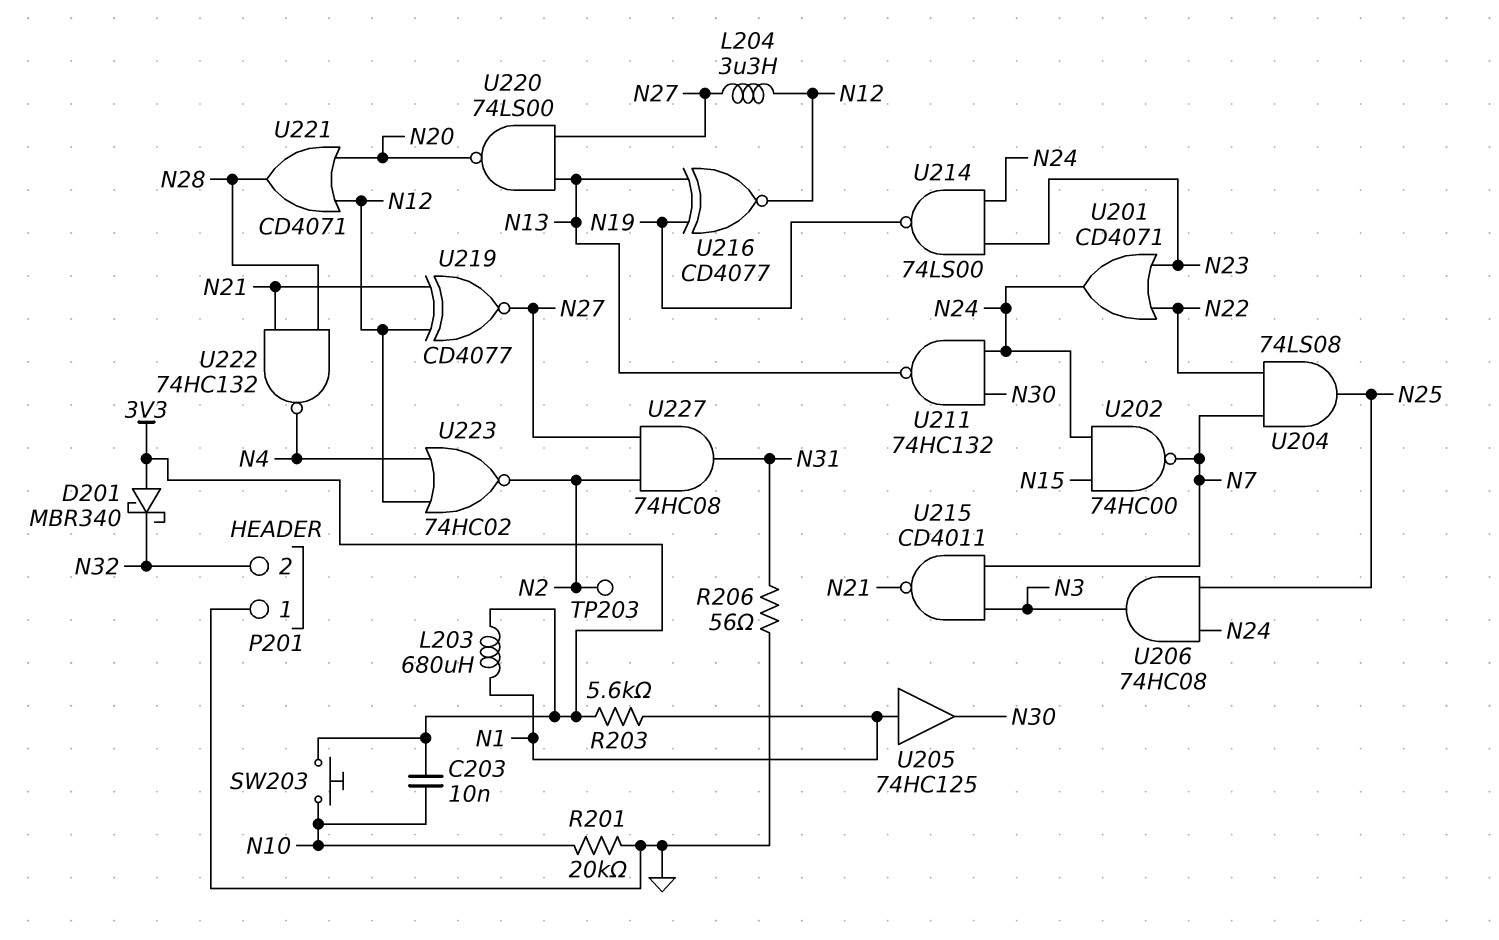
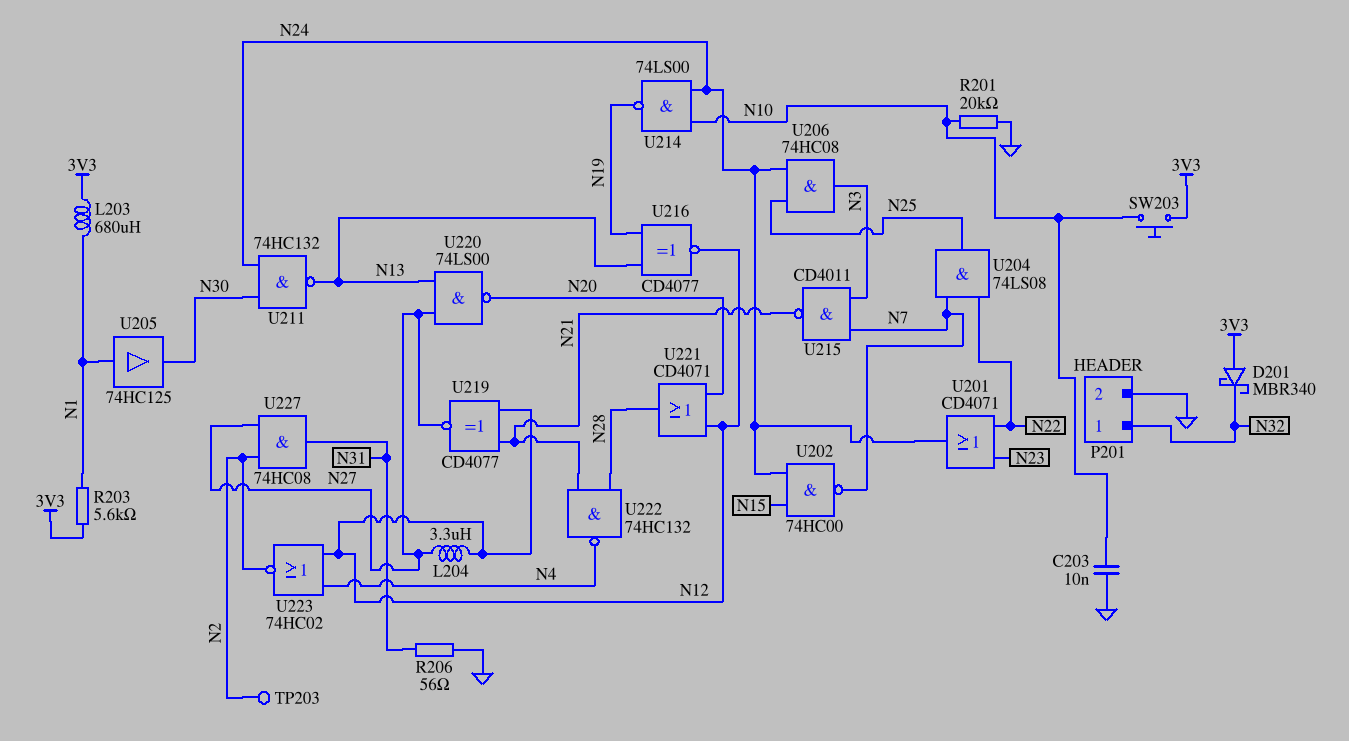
C203: 10nF (3V3, N10) -> 10nF (GND, N10)
P201 pin 1: GND -> N32
P201 pin 2: N32 -> GND
U214: NAND 74LS00 (in N23, in N24, out N19) -> NAND 74LS00 (in N10, in N24, out N19)

